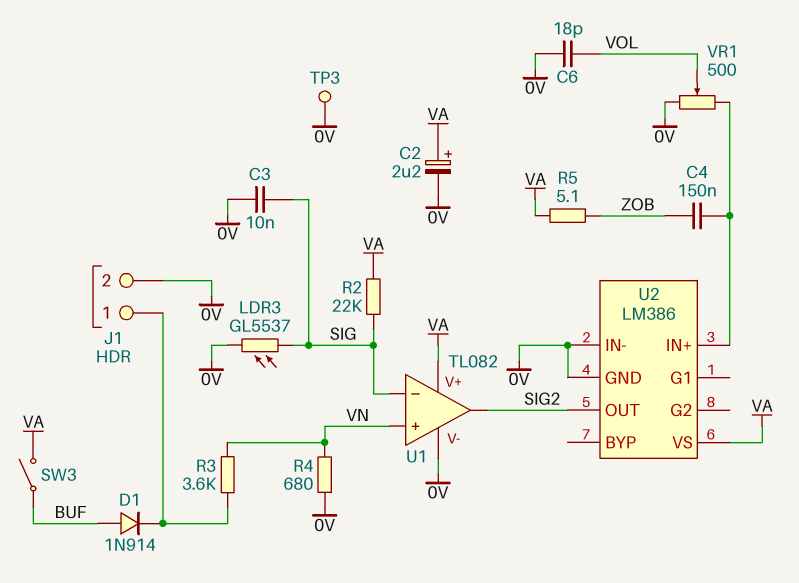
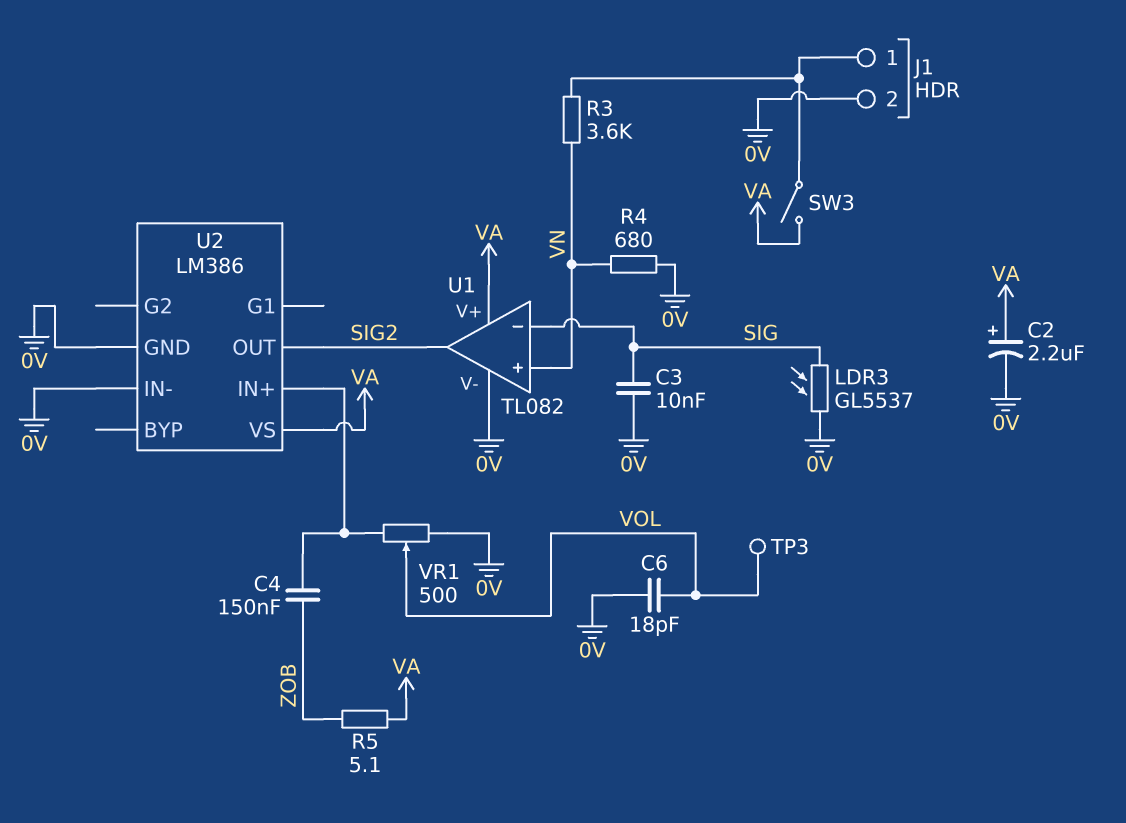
D1: diode 1N914 (A BUF, K J1/1) -> none
R2: 22k (SIG, VA) -> none
SW3: switch (BUF, VA) -> switch (J1/1, VA)
TP3: test point (0V) -> test point (VOL)

